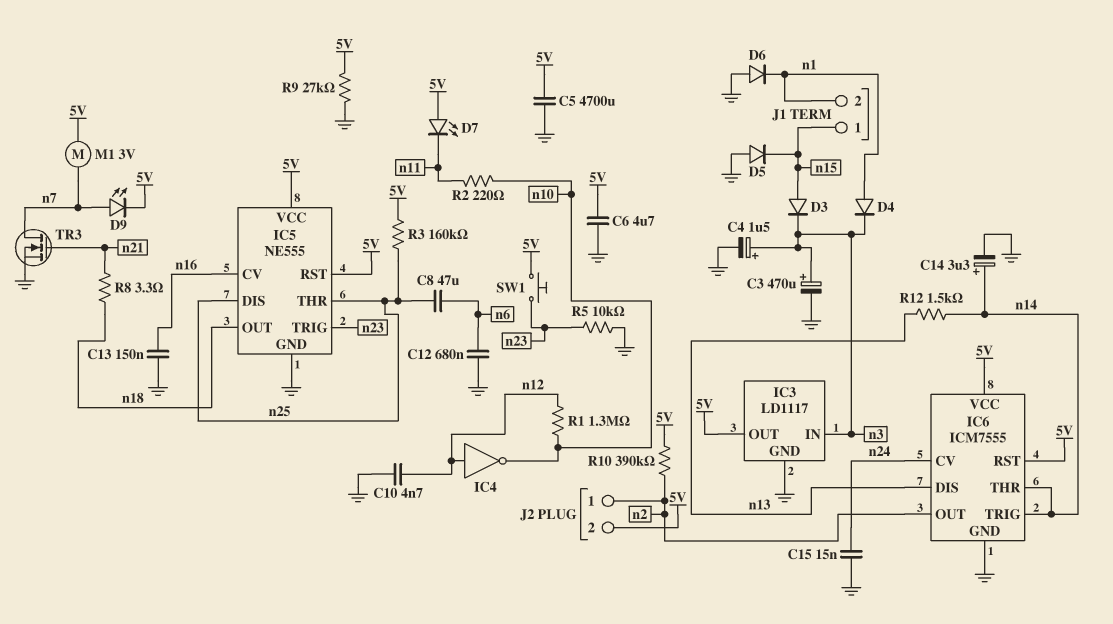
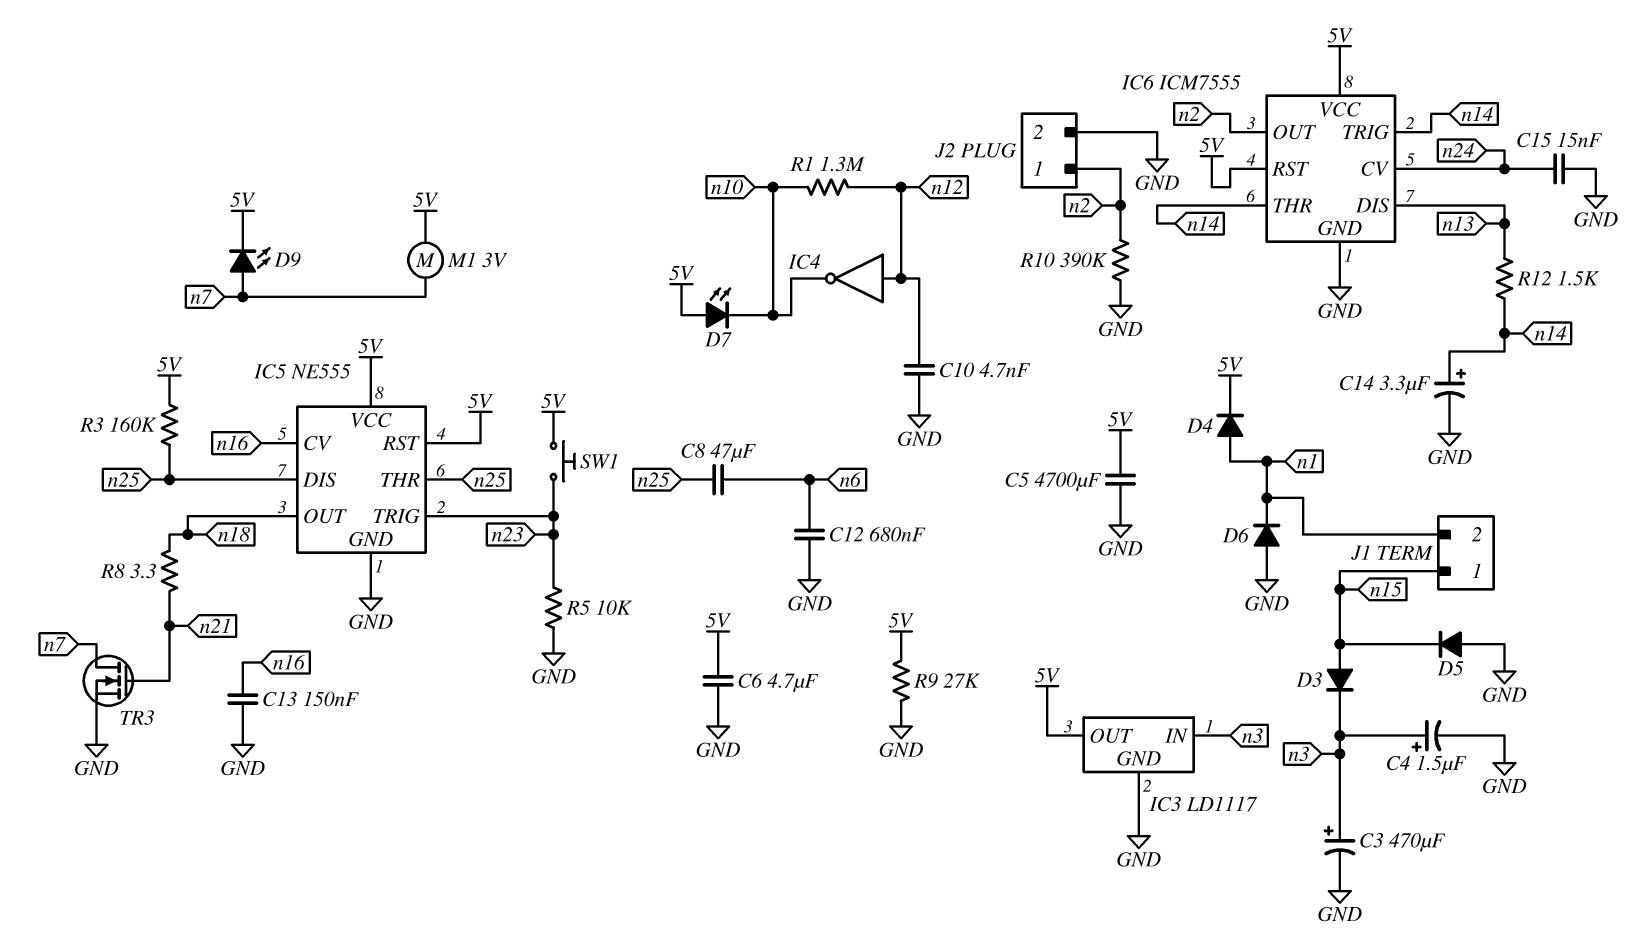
D4: diode (A n1, K n3) -> diode (A n1, K 5V)
D7: LED (A 5V, K n11) -> LED (A 5V, K n10)
J2 pin 2: 5V -> GND
R2: 220 (n10, n11) -> none
R10: 390k (5V, n2) -> 390k (GND, n2)

